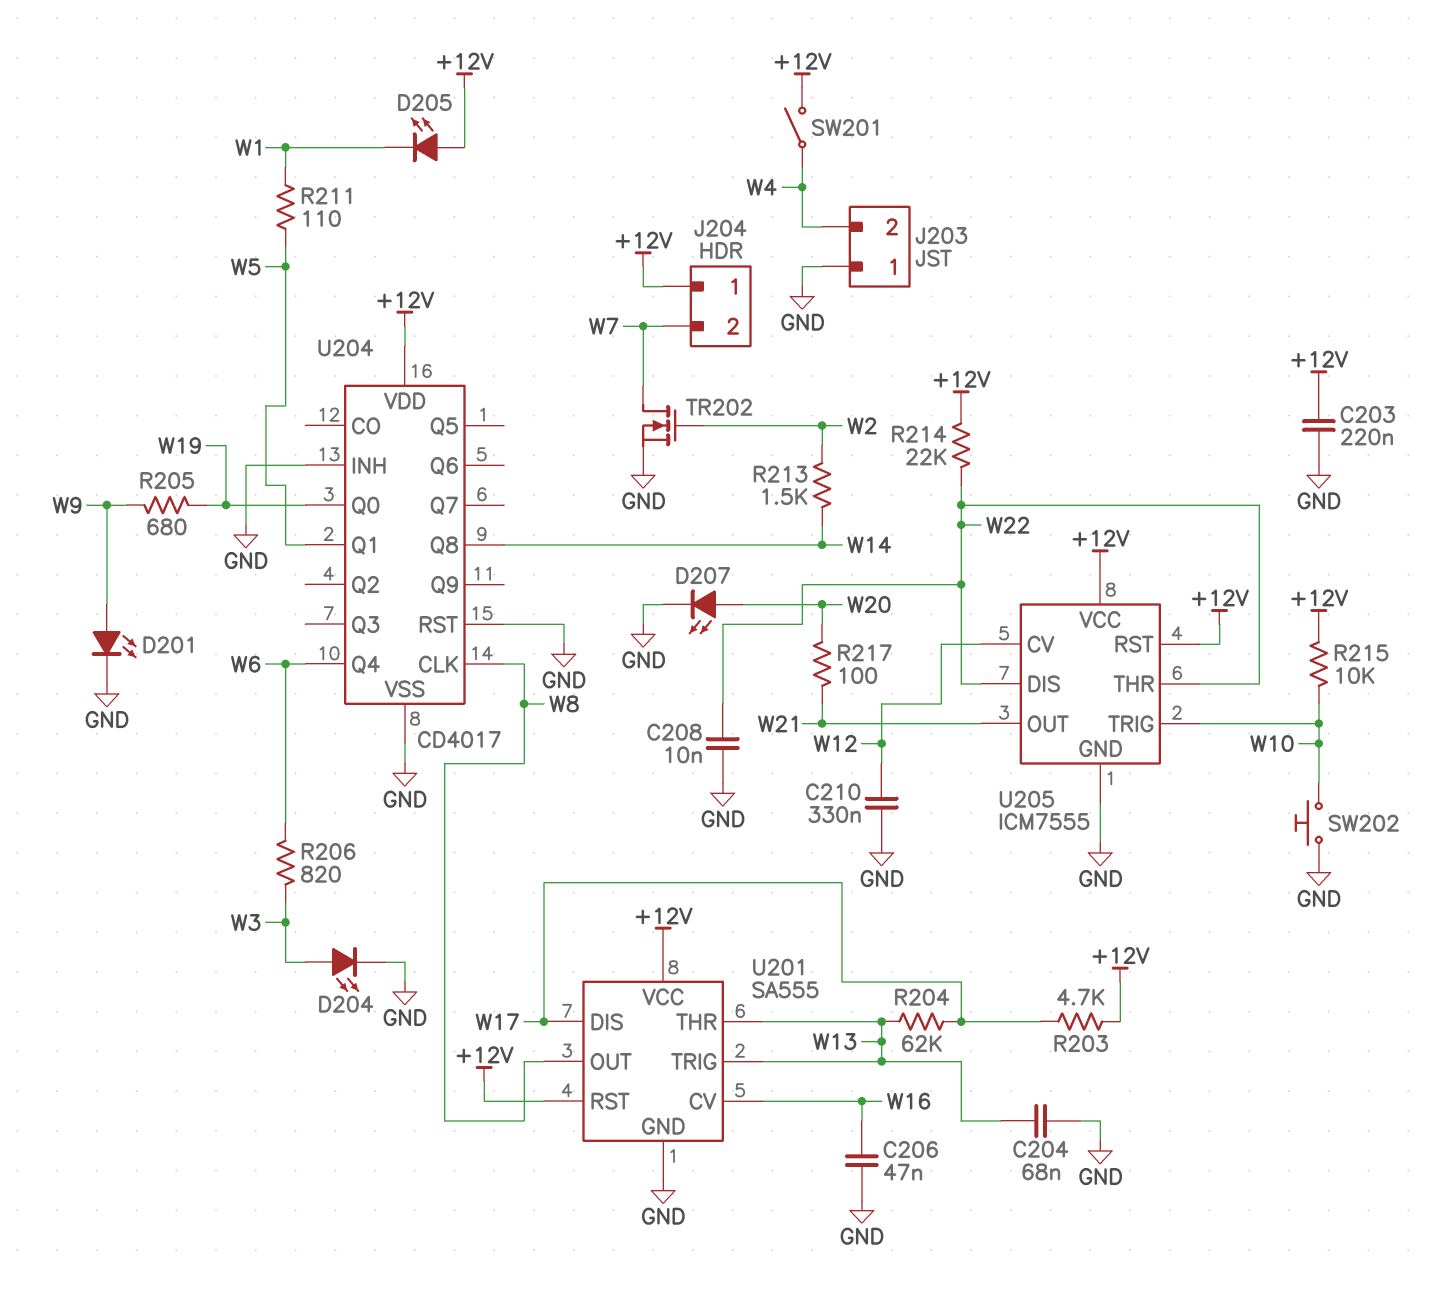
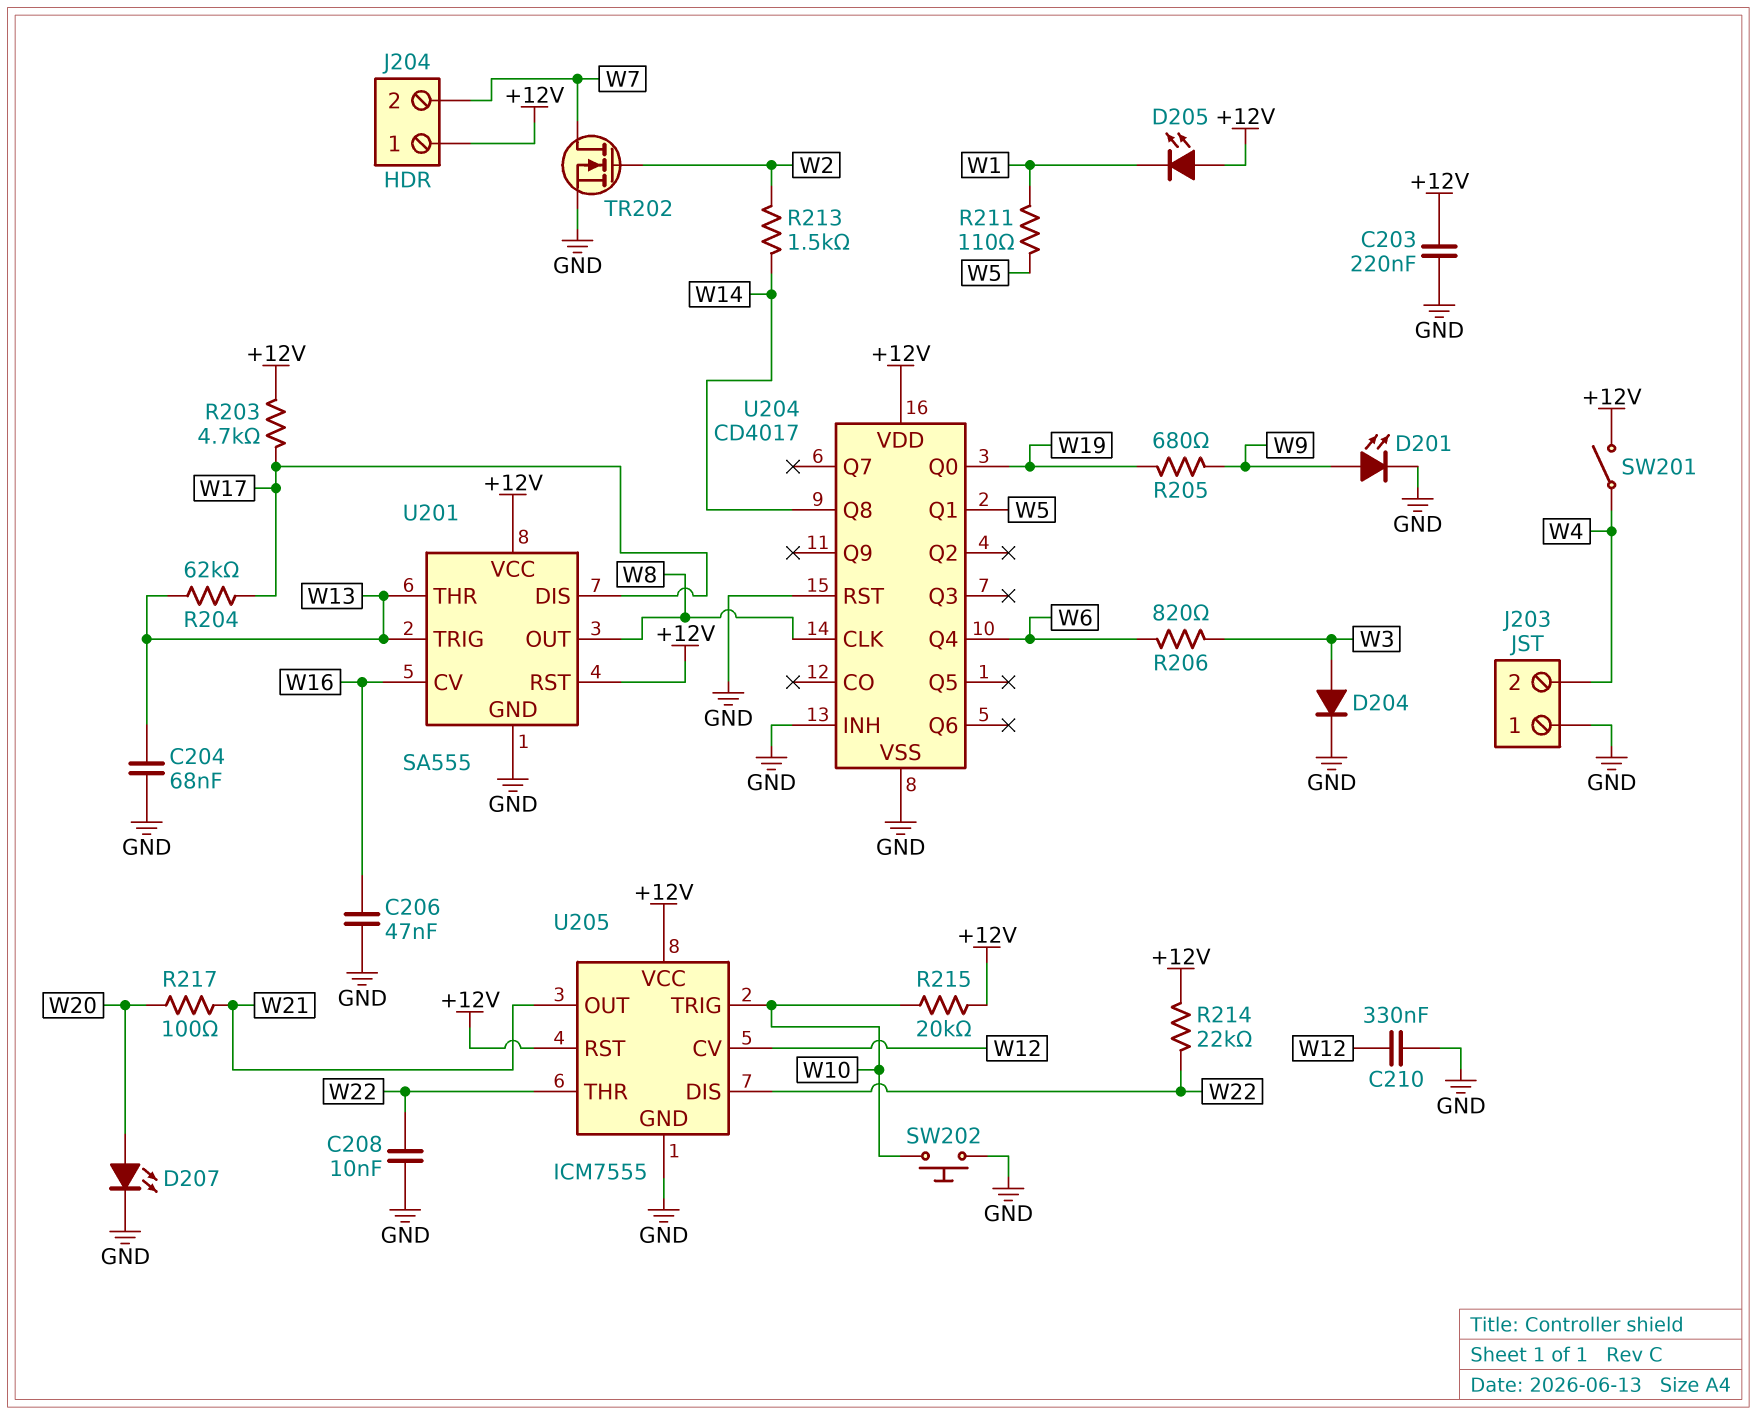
D204: LED (A W3, K GND) -> diode (A W3, K GND)
R215: 10k (+12V, W10) -> 20k (+12V, W10)

